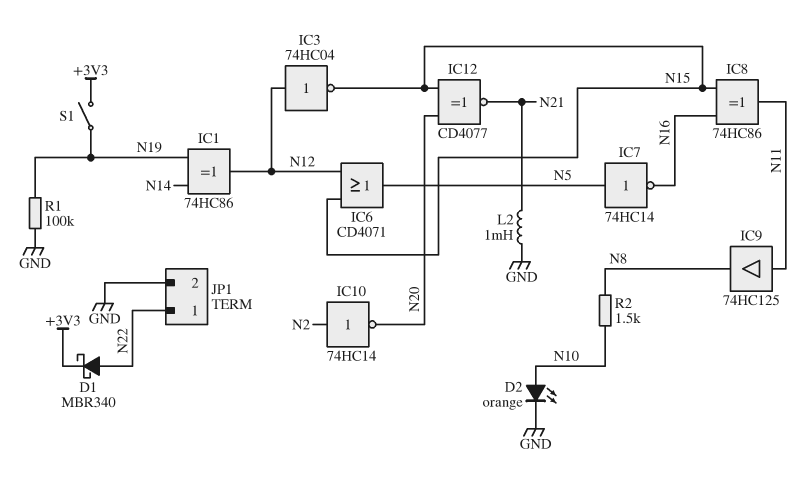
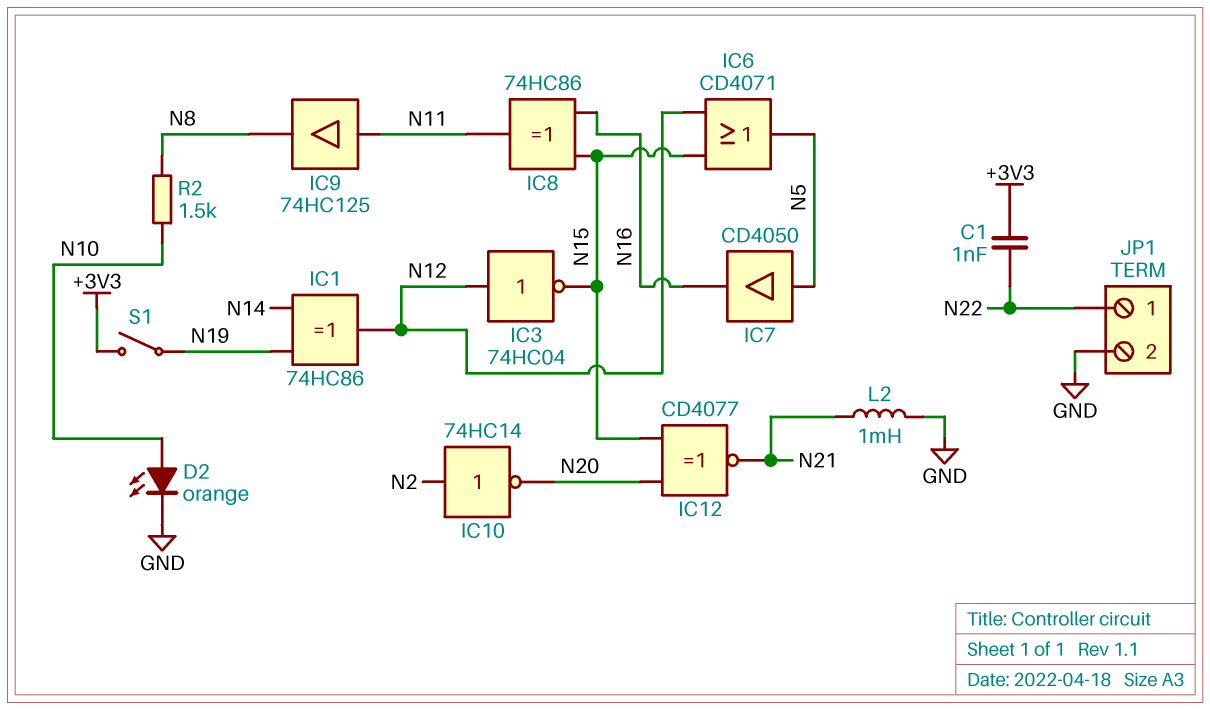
C1: none -> 1nF (+3V3, N22)
D1: schottky MBR340 (A N22, K +3V3) -> none
IC7: NOT 74HC14 (in N5, out N16) -> buffer CD4050 (in N5, out N16)
R1: 100k (GND, N19) -> none

